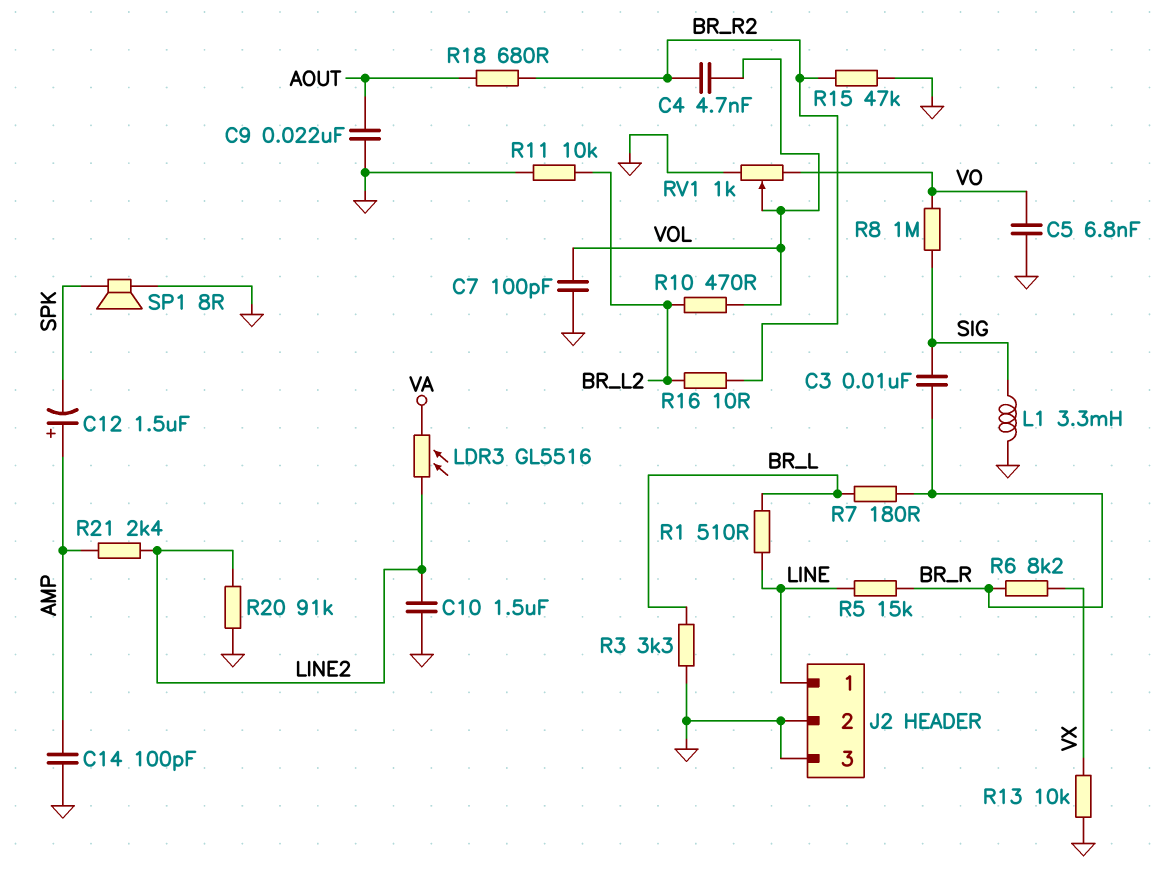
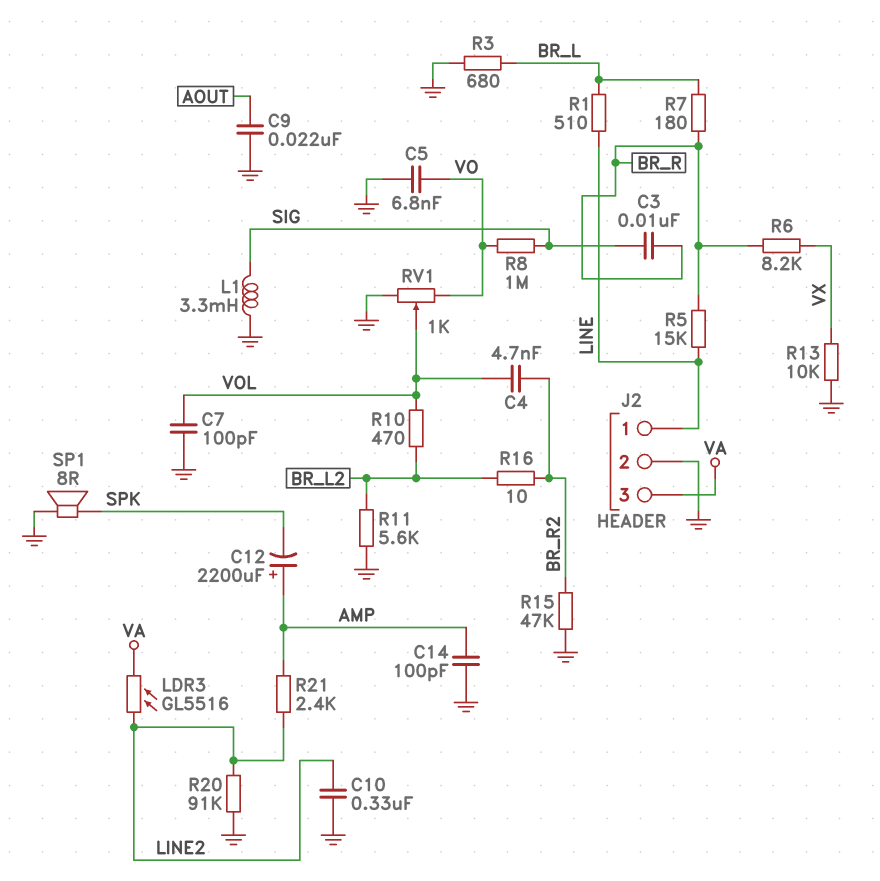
C10: 1.5uF (GND, LINE2) -> 330nF (GND, LINE2)
C12: 1.5uF (plus AMP, minus SPK) -> 2200uF (plus AMP, minus SPK)
J2 pin 3: GND -> VA
R3: 3.3k (BR_L, GND) -> 680 (BR_L, GND)
R11: 10k (BR_L2, GND) -> 5.6k (BR_L2, GND)
R18: 680 (AOUT, BR_R2) -> none

